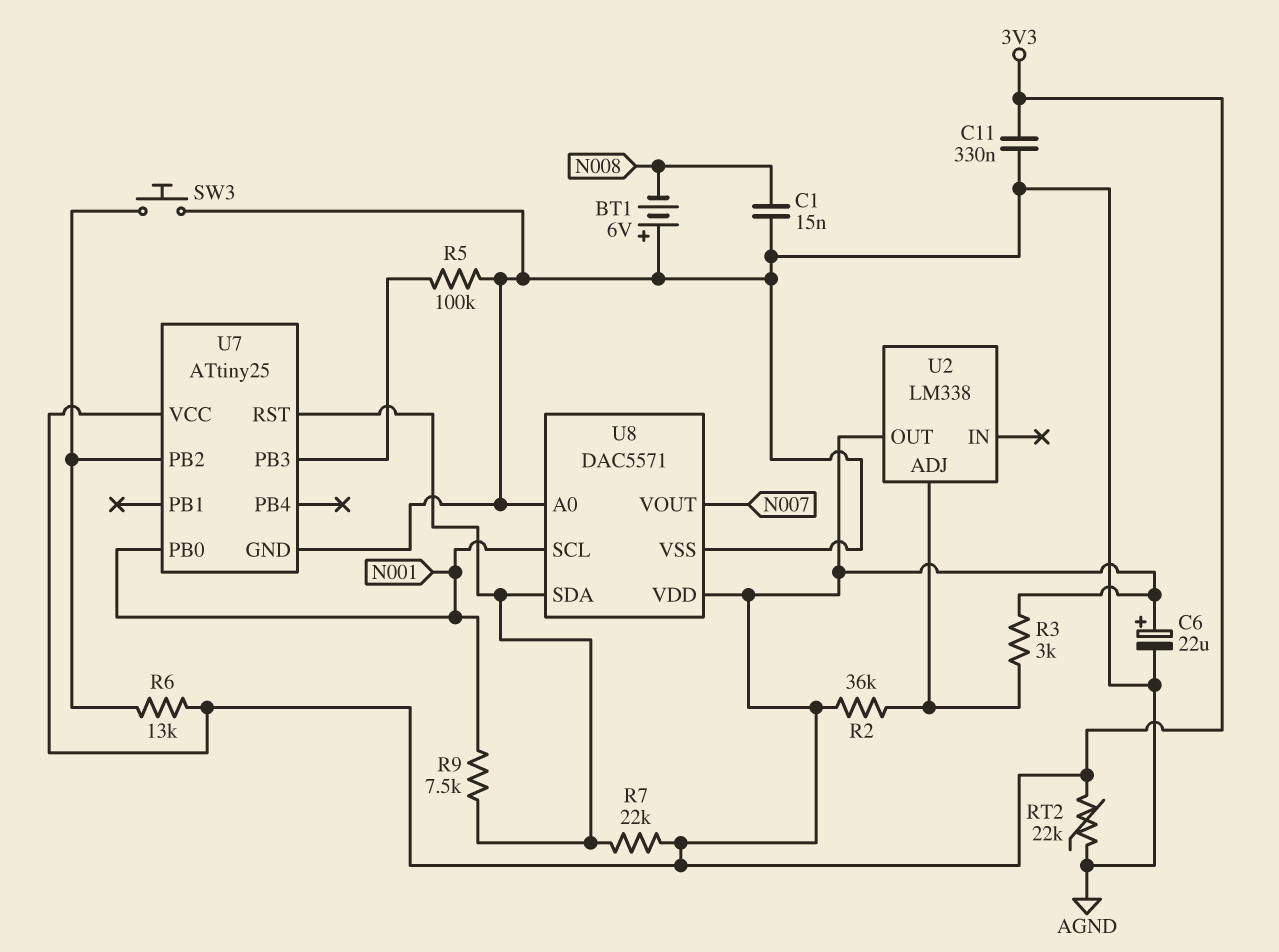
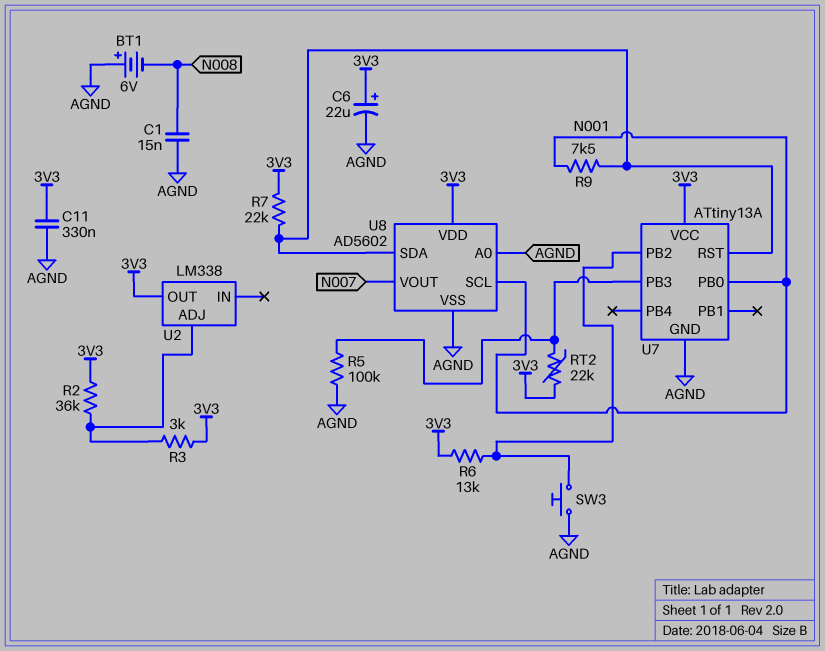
RT2: 22k (3V3, AGND) -> 22k (3V3, U7/PB3)
U7: ATtiny25 -> ATtiny13A
U8: DAC5571 -> AD5602

